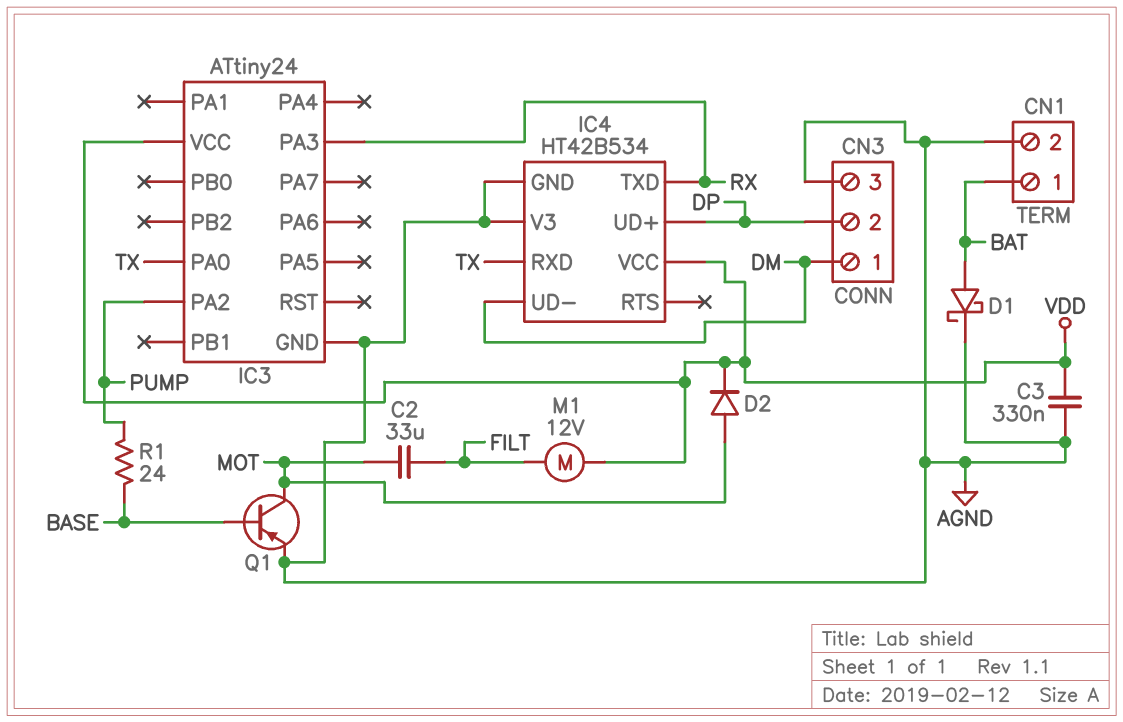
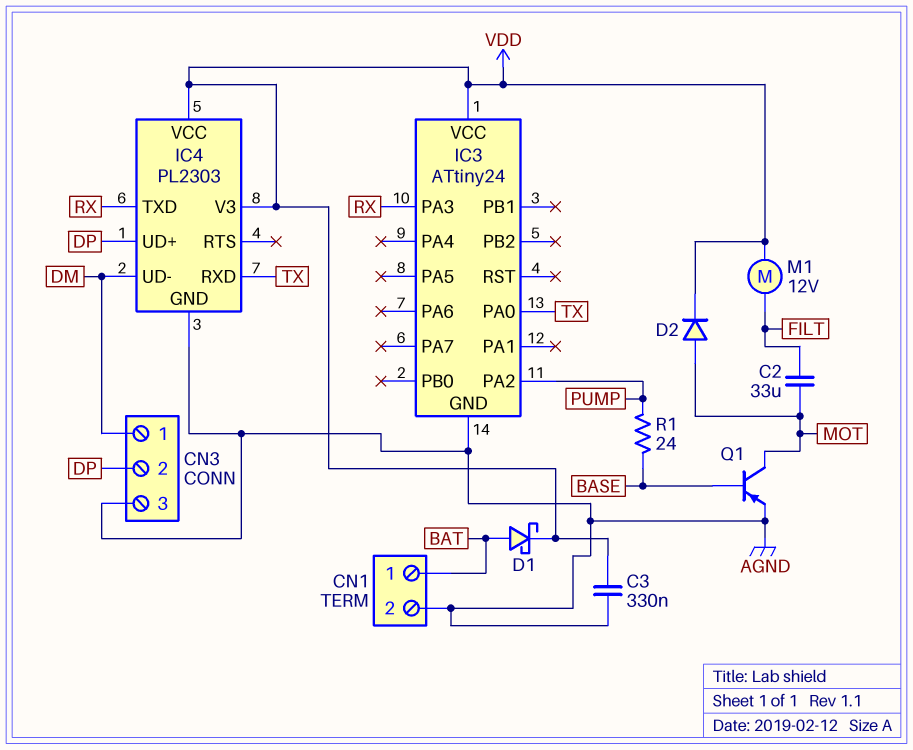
D1: schottky (A BAT, K AGND) -> schottky (A BAT, K VDD)
IC4: HT42B534 -> PL2303
IC4 pin V3: AGND -> VDD

